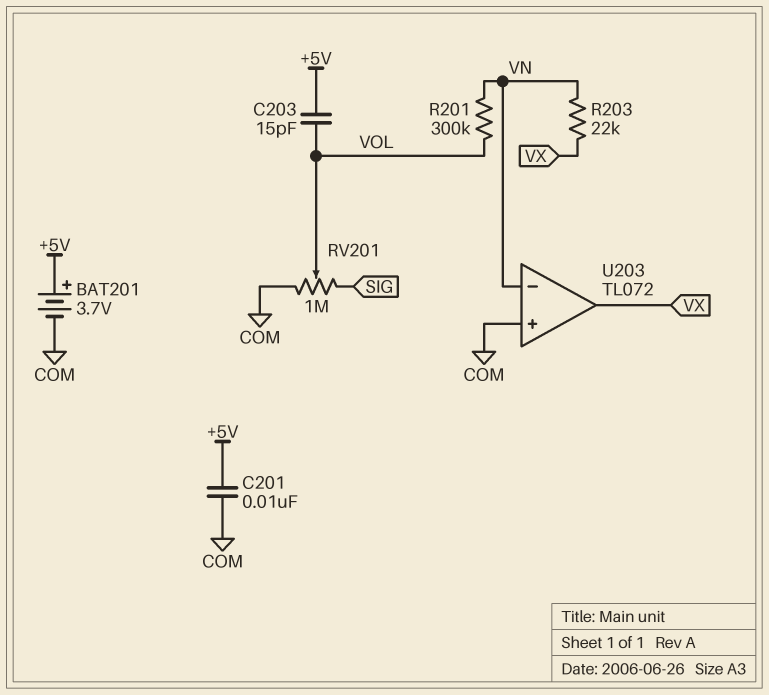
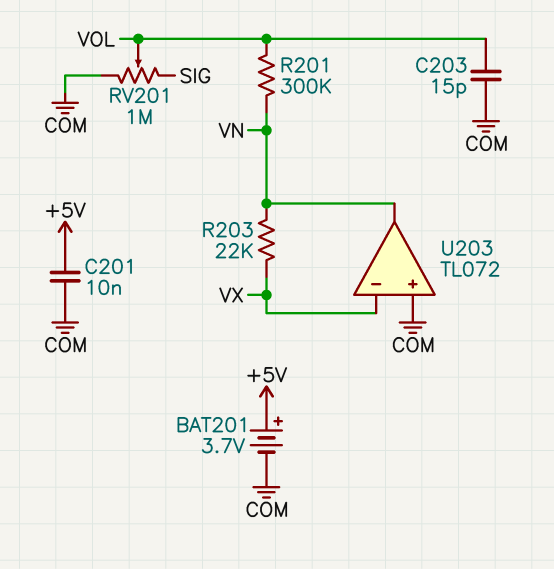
C203: 15pF (+5V, VOL) -> 15pF (COM, VOL)
U203 pin in-: VN -> VX
U203 pin out: VX -> VN

